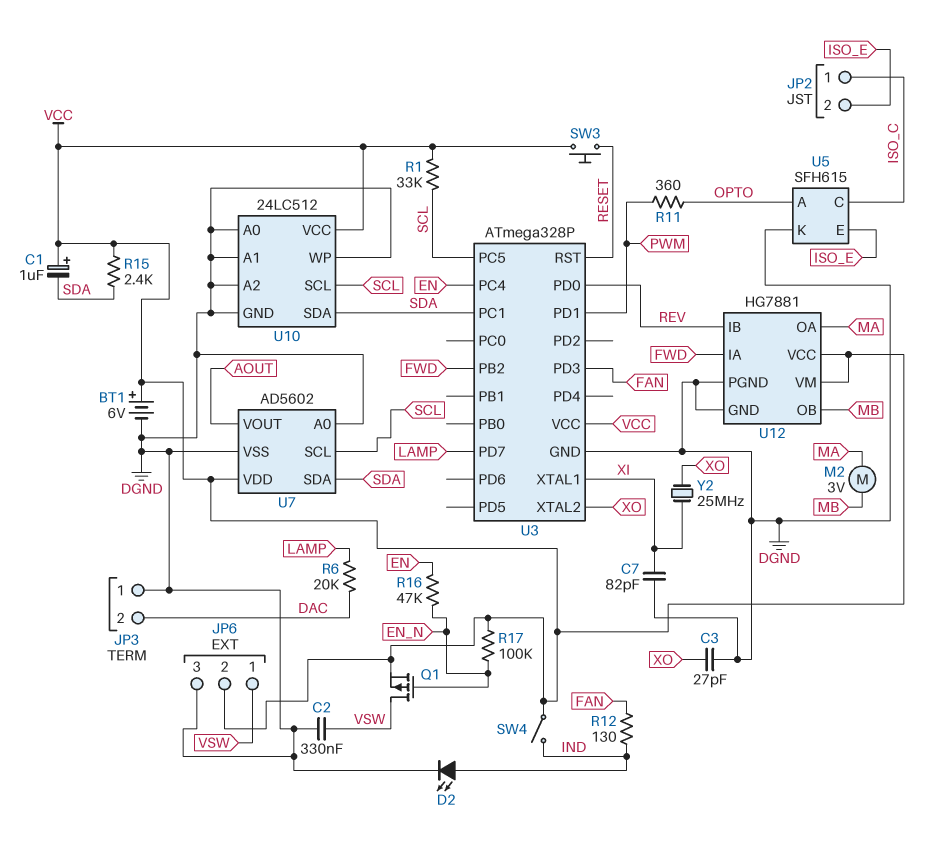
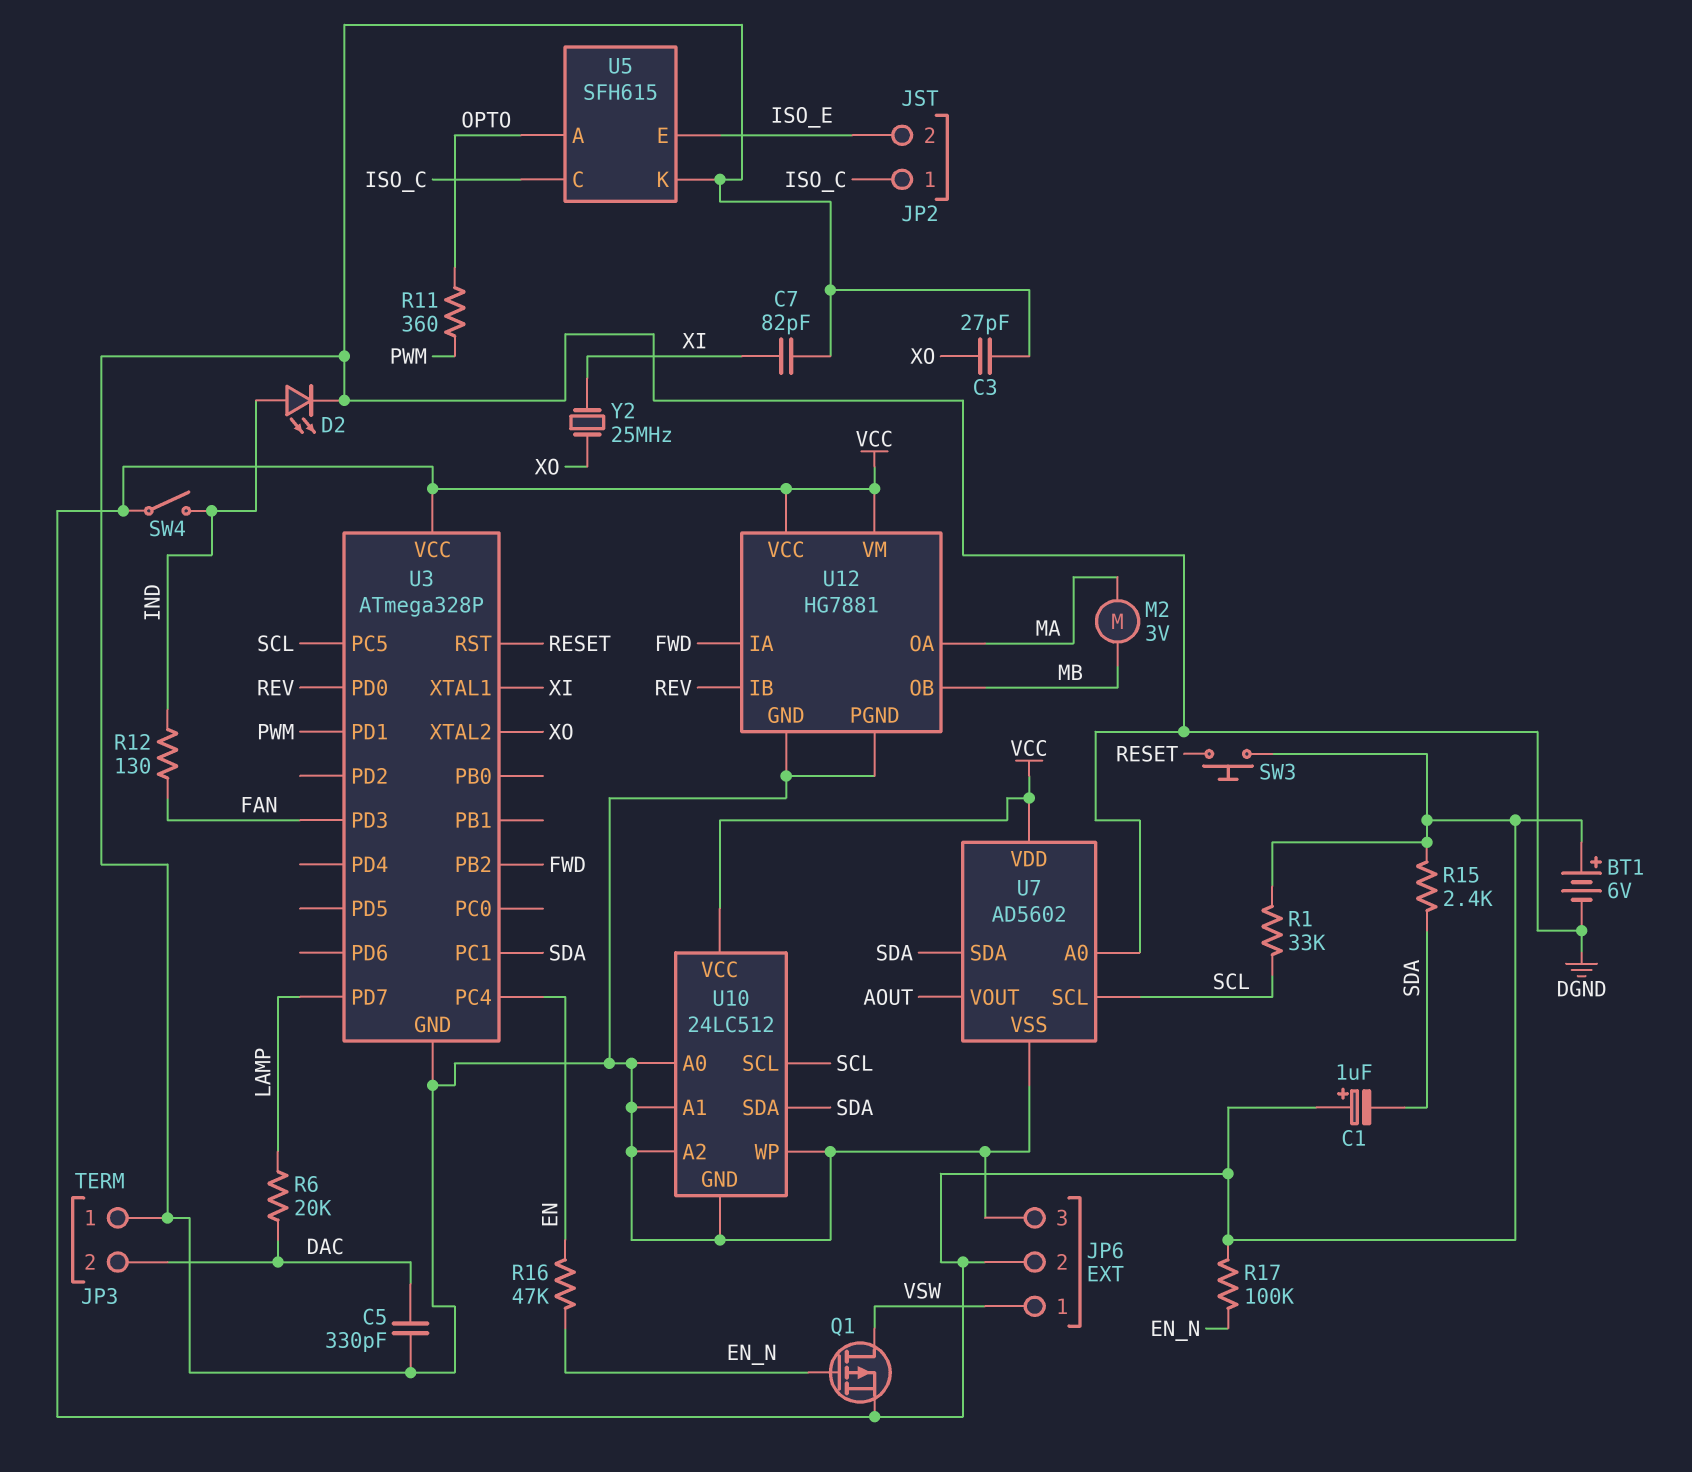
C2: 330nF (DGND, VSW) -> none
C5: none -> 330pF (DAC, DGND)

